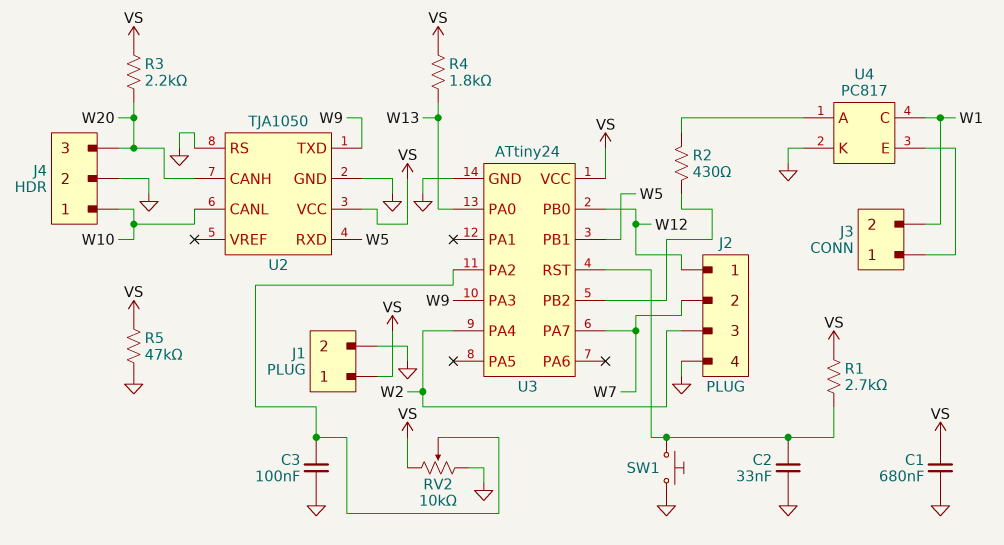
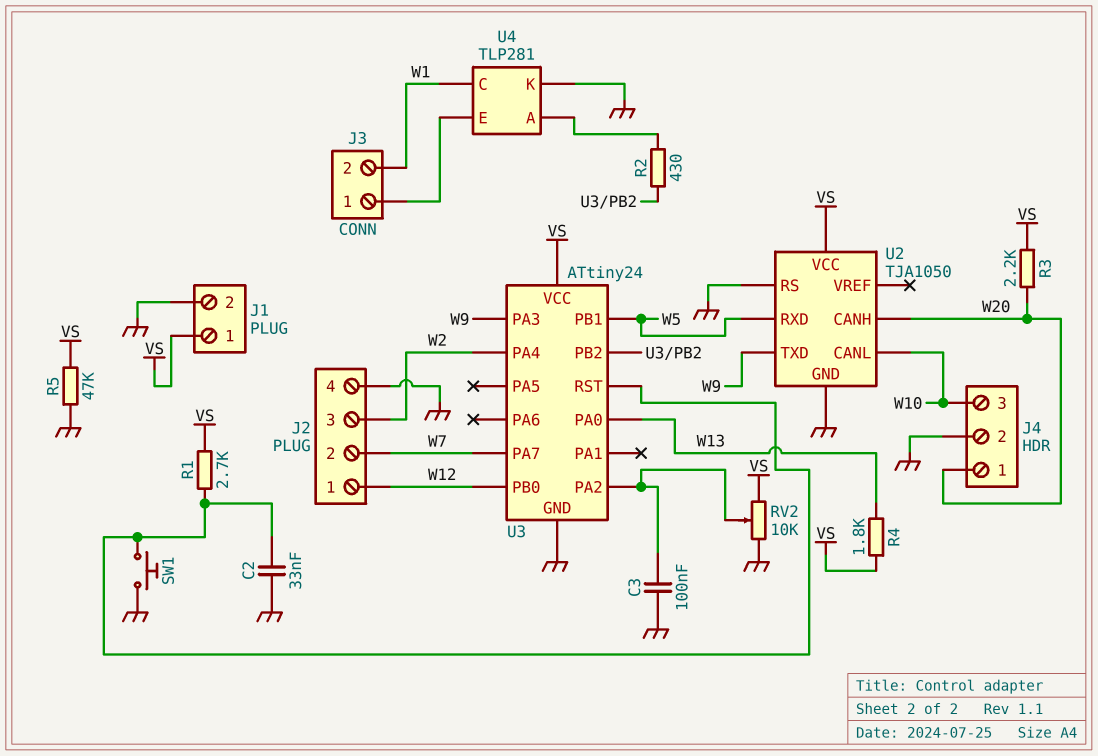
C1: 680nF (GND, VS) -> none
J4 pin 1: W10 -> W20
J4 pin 3: W20 -> W10
U4: PC817 -> TLP281

